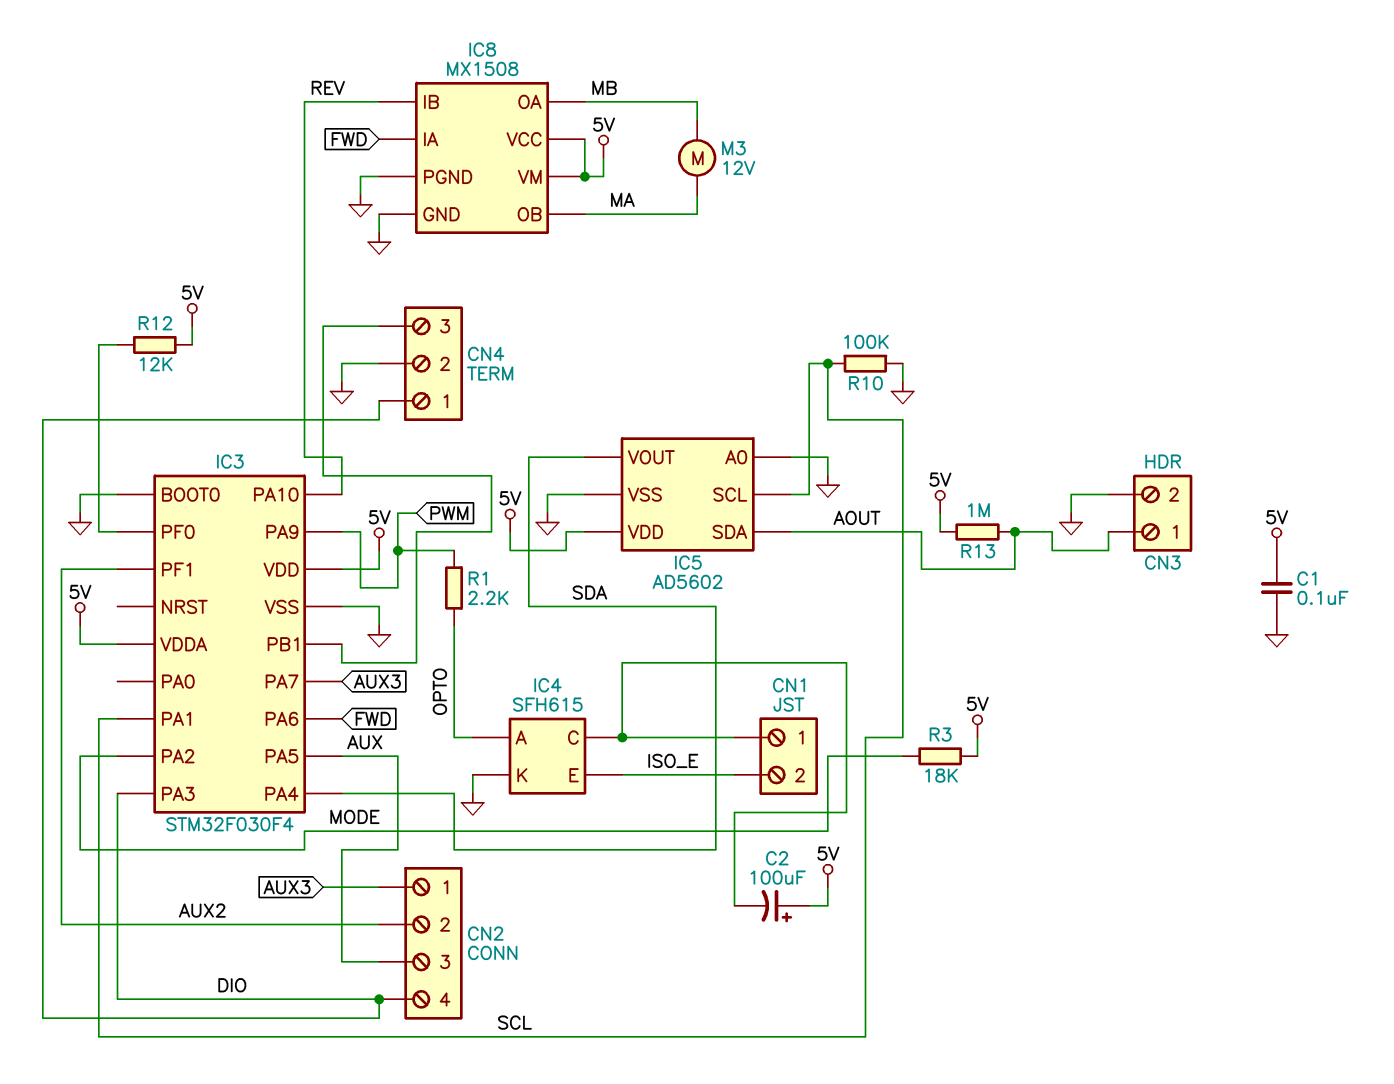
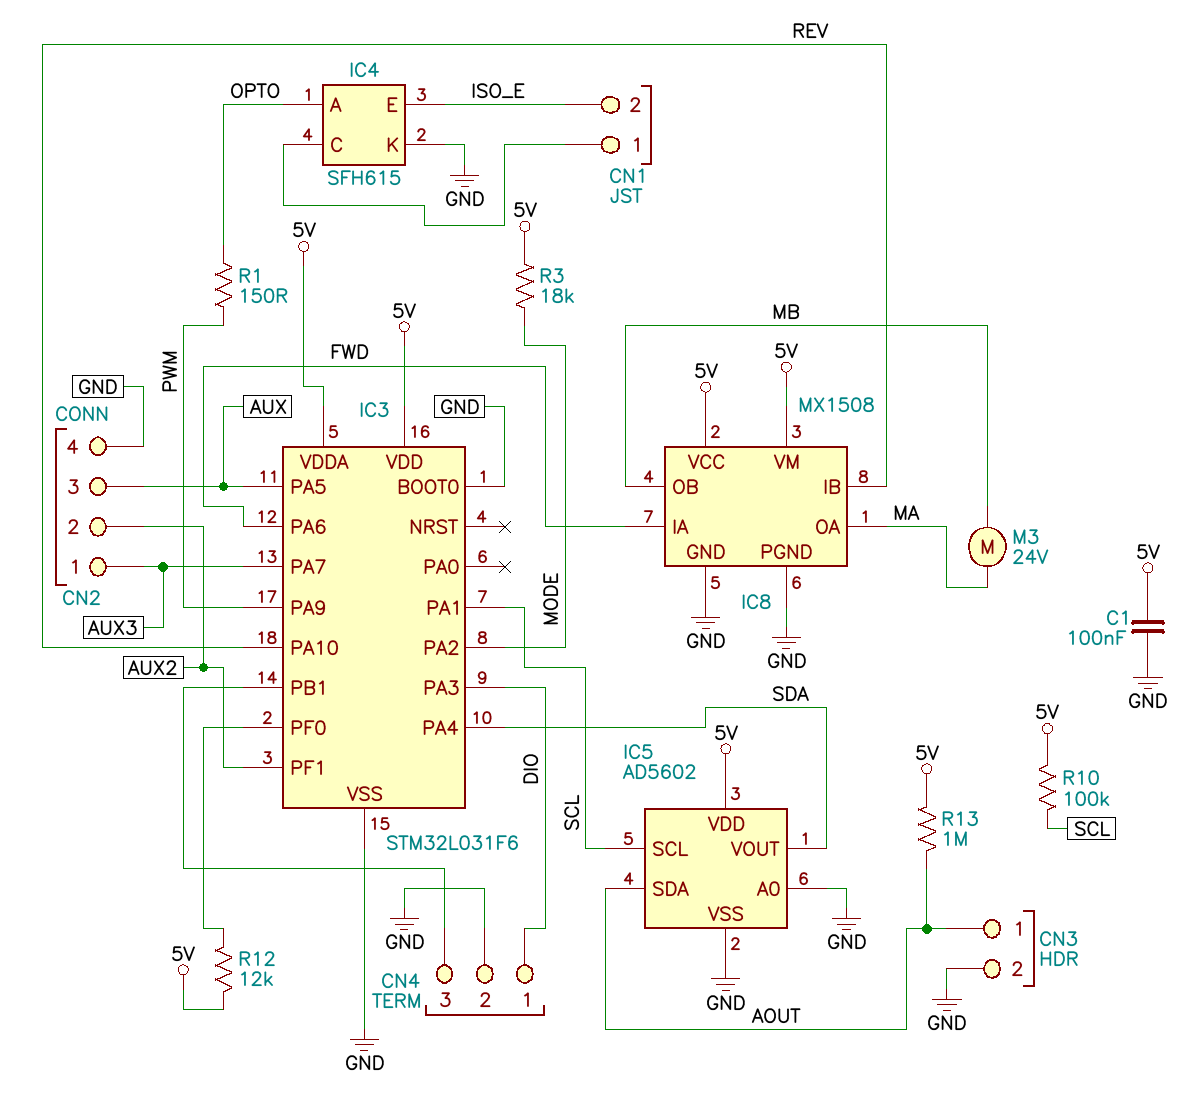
C2: 100uF (plus 5V, minus CN1/1) -> none
CN2 pin 4: DIO -> GND
IC3: STM32F030F4 -> STM32L031F6
IC8 pin OA: MB -> MA
IC8 pin OB: MA -> MB
M3: motor 12V (MA, MB) -> motor 24V (MA, MB)
R1: 2.2k (OPTO, PWM) -> 150 (OPTO, PWM)
R10: 100k (GND, SCL) -> 100k (5V, SCL)

